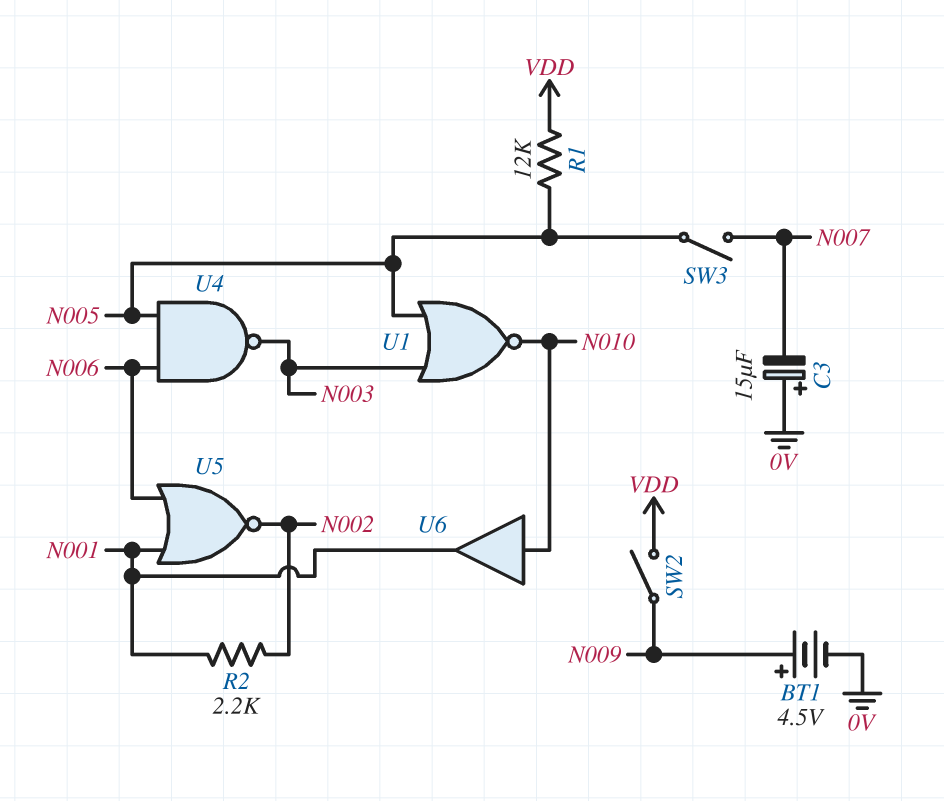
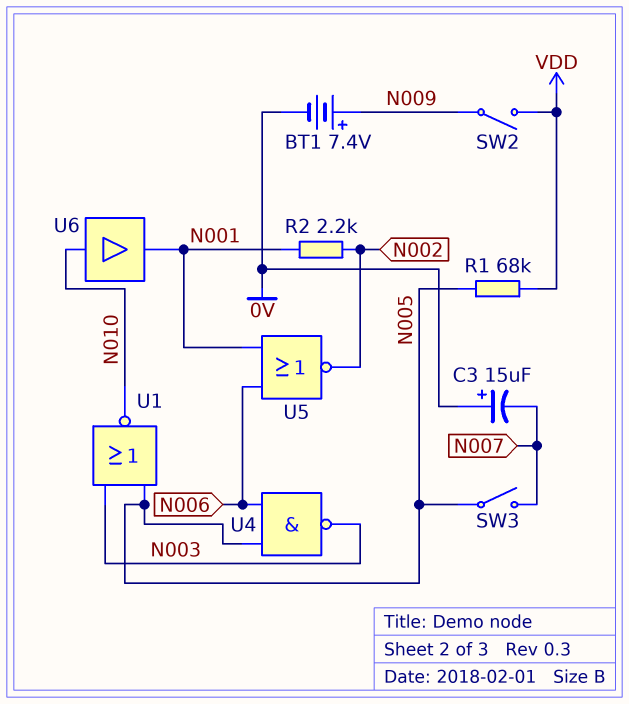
BT1: 4.5V (plus N009, minus 0V) -> 7.4V (plus N009, minus 0V)
R1: 12k (N005, VDD) -> 68k (N005, VDD)

